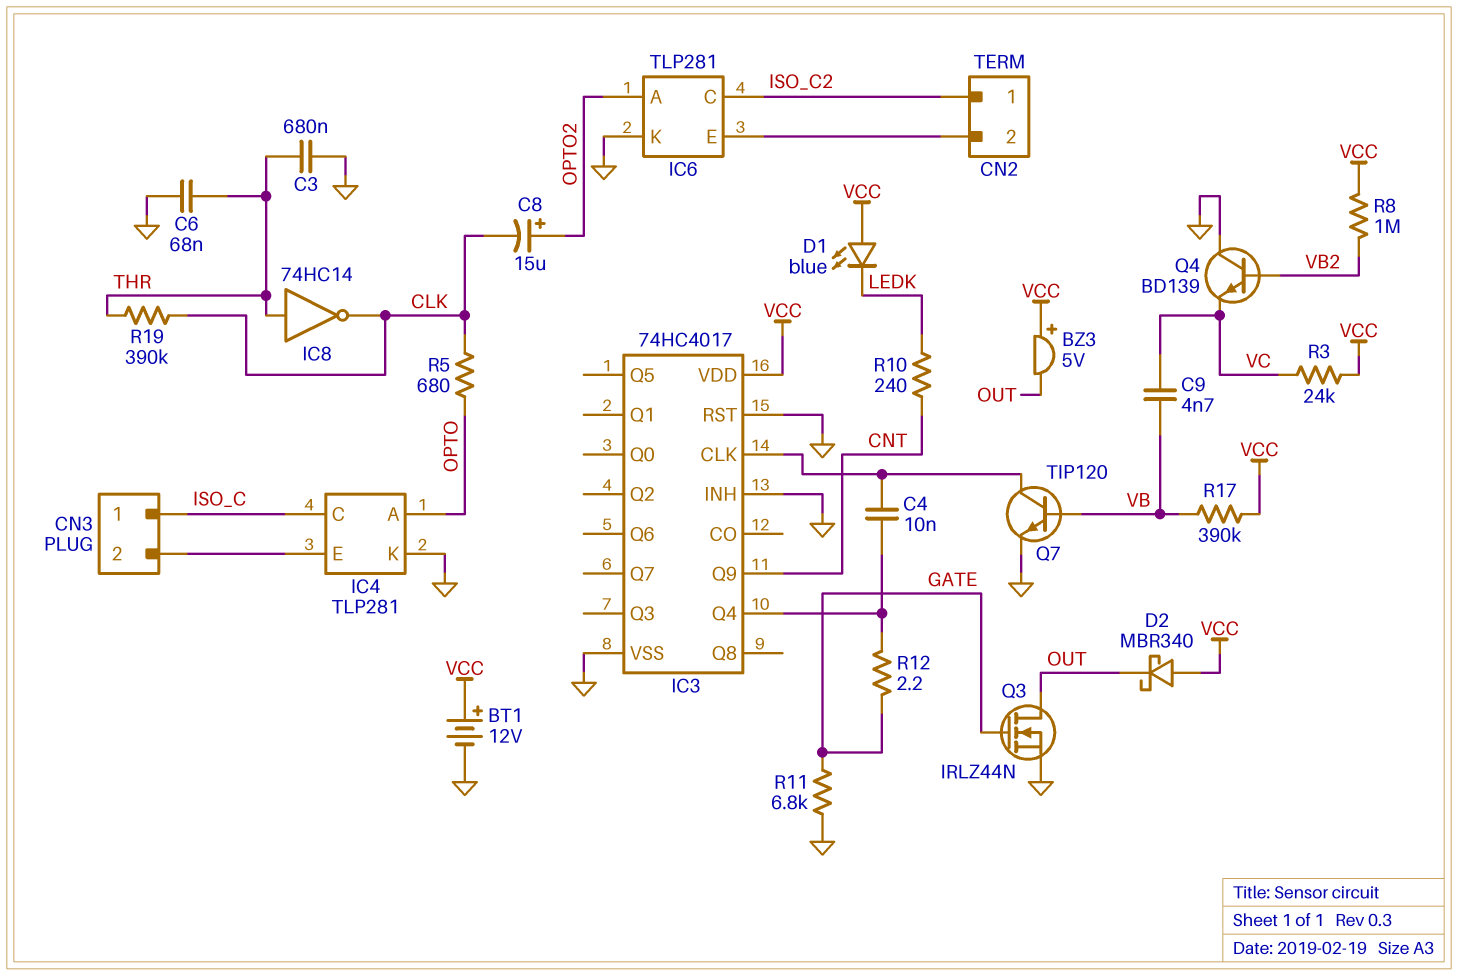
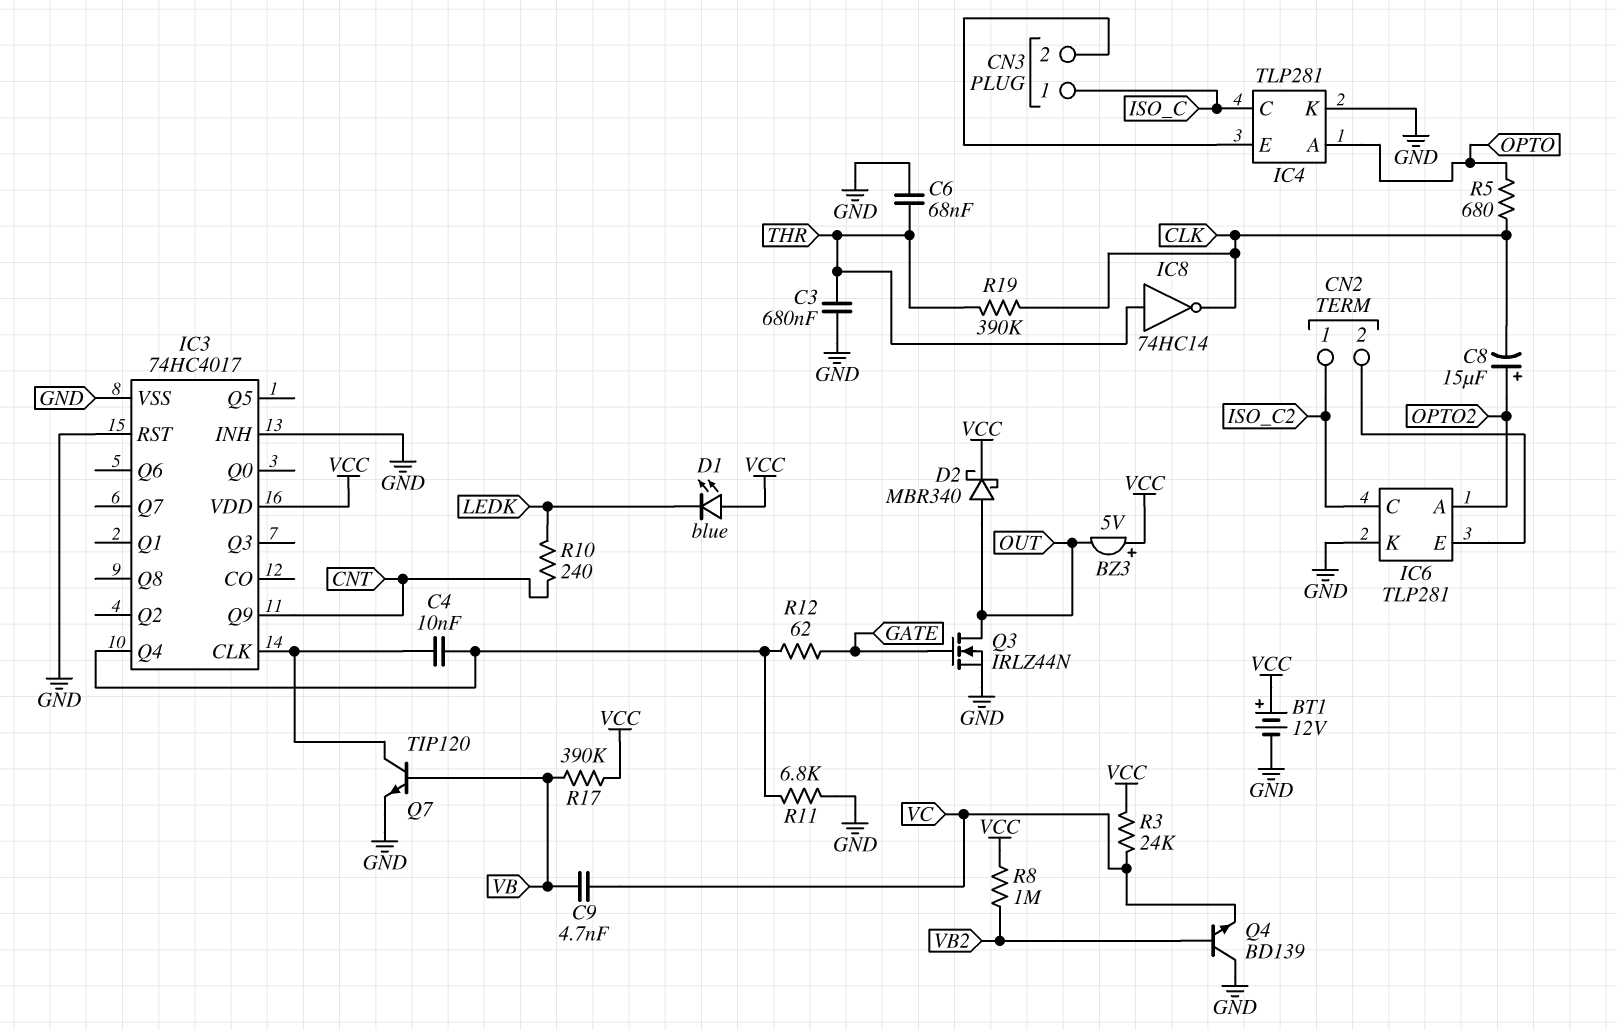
D2: schottky MBR340 (A VCC, K OUT) -> schottky MBR340 (A OUT, K VCC)
R11: 6.8k (GATE, GND) -> 6.8k (GND, IC3/Q4)
R12: 2.2 (GATE, IC3/Q4) -> 62 (GATE, IC3/Q4)

